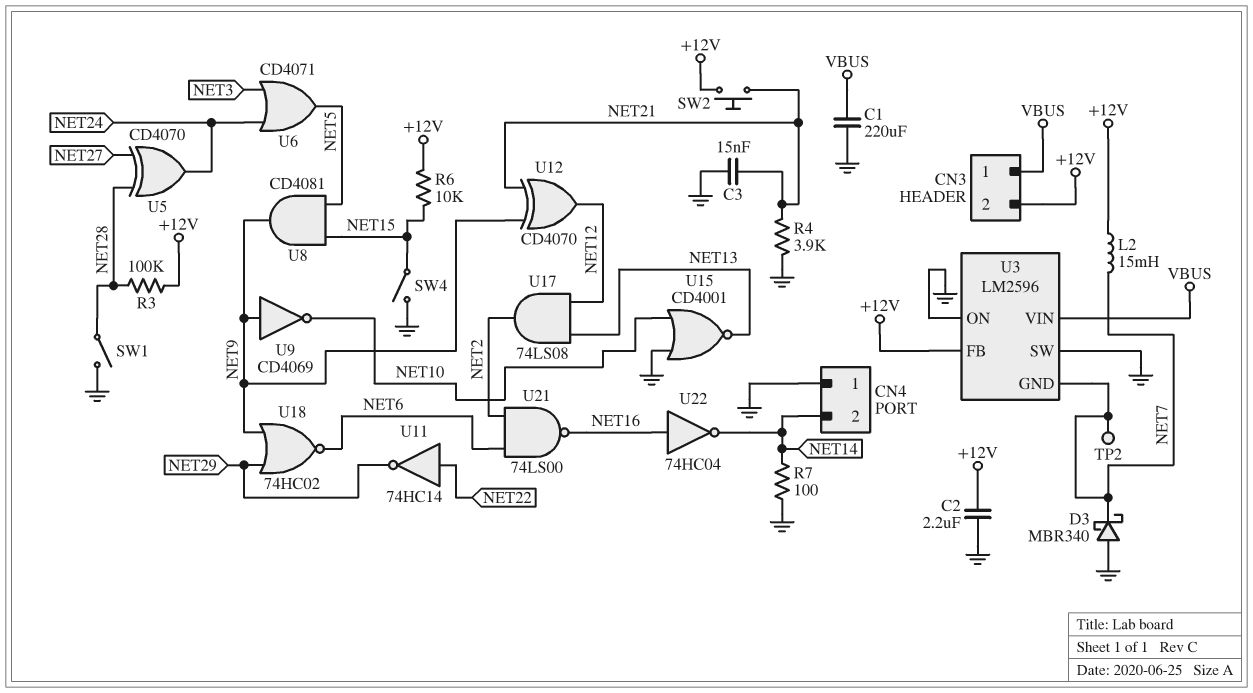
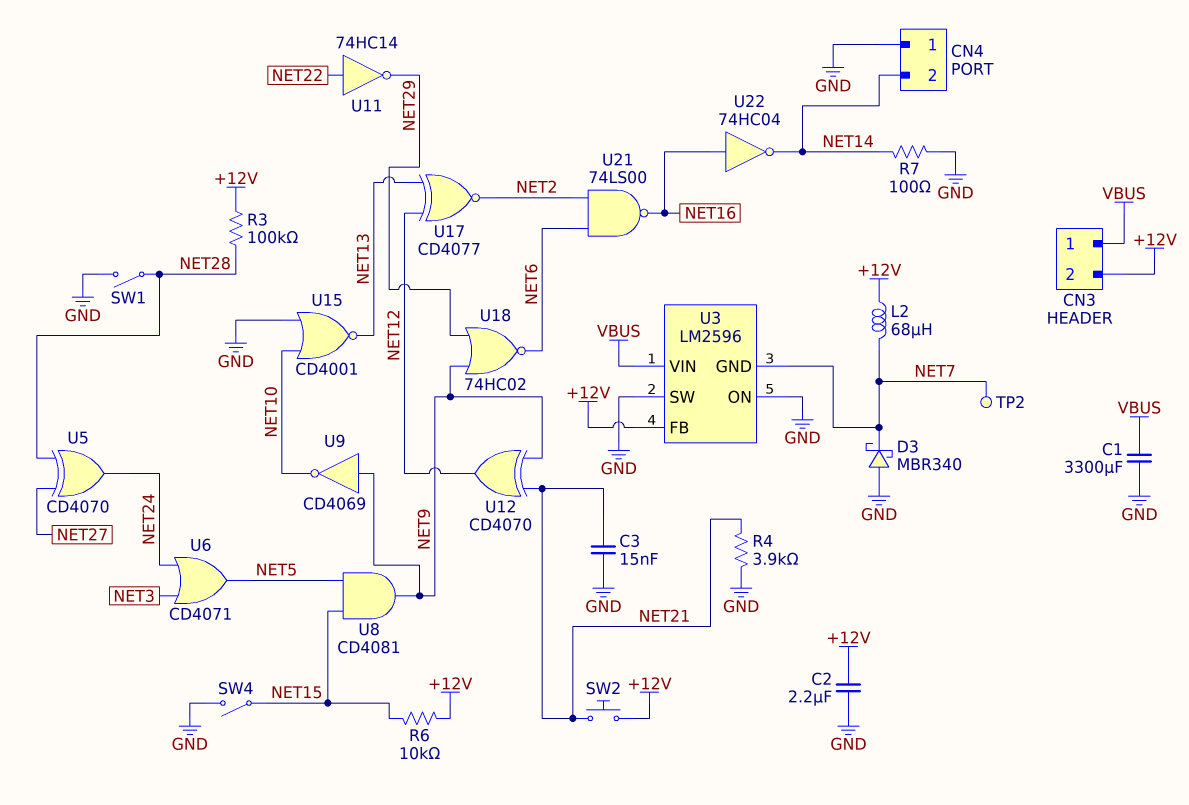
C1: 220uF (GND, VBUS) -> 3300uF (GND, VBUS)
L2: 15mH (+12V, NET7) -> 68uH (+12V, NET7)
U17: AND 74LS08 (in NET12, in NET13, out NET2) -> XNOR CD4077 (in NET12, in NET13, out NET2)

